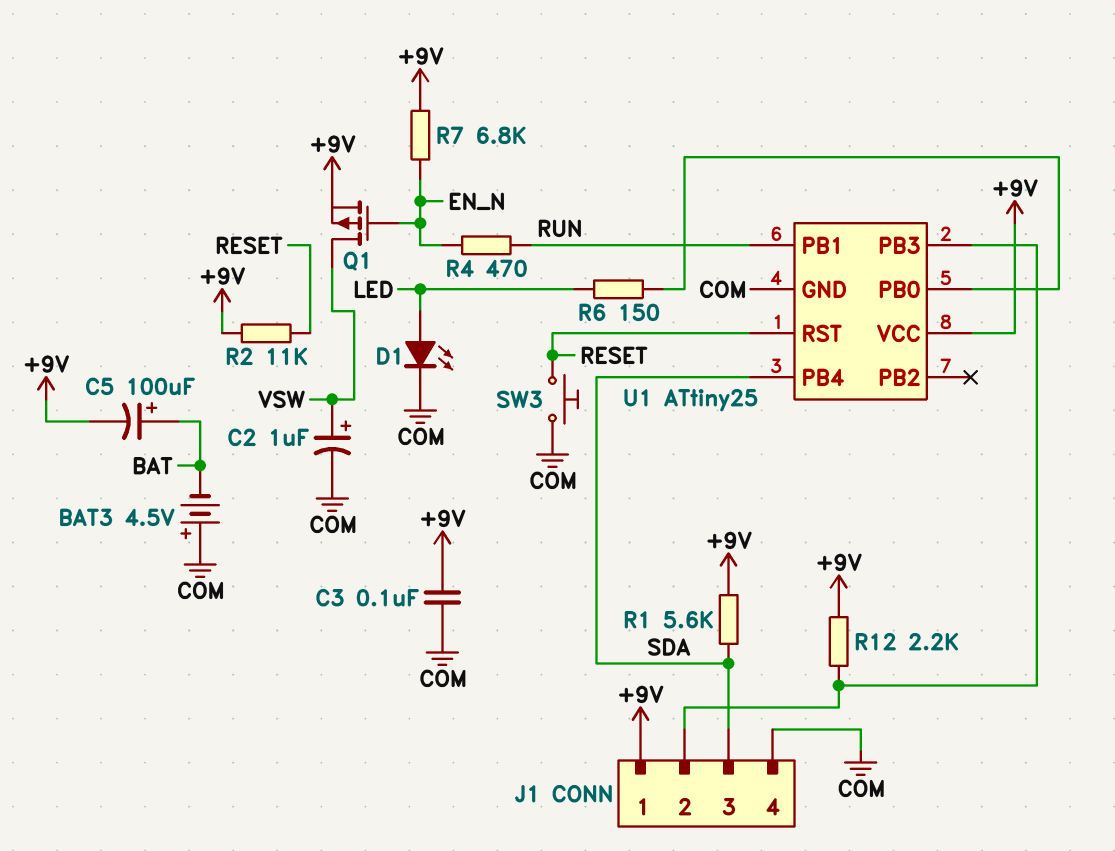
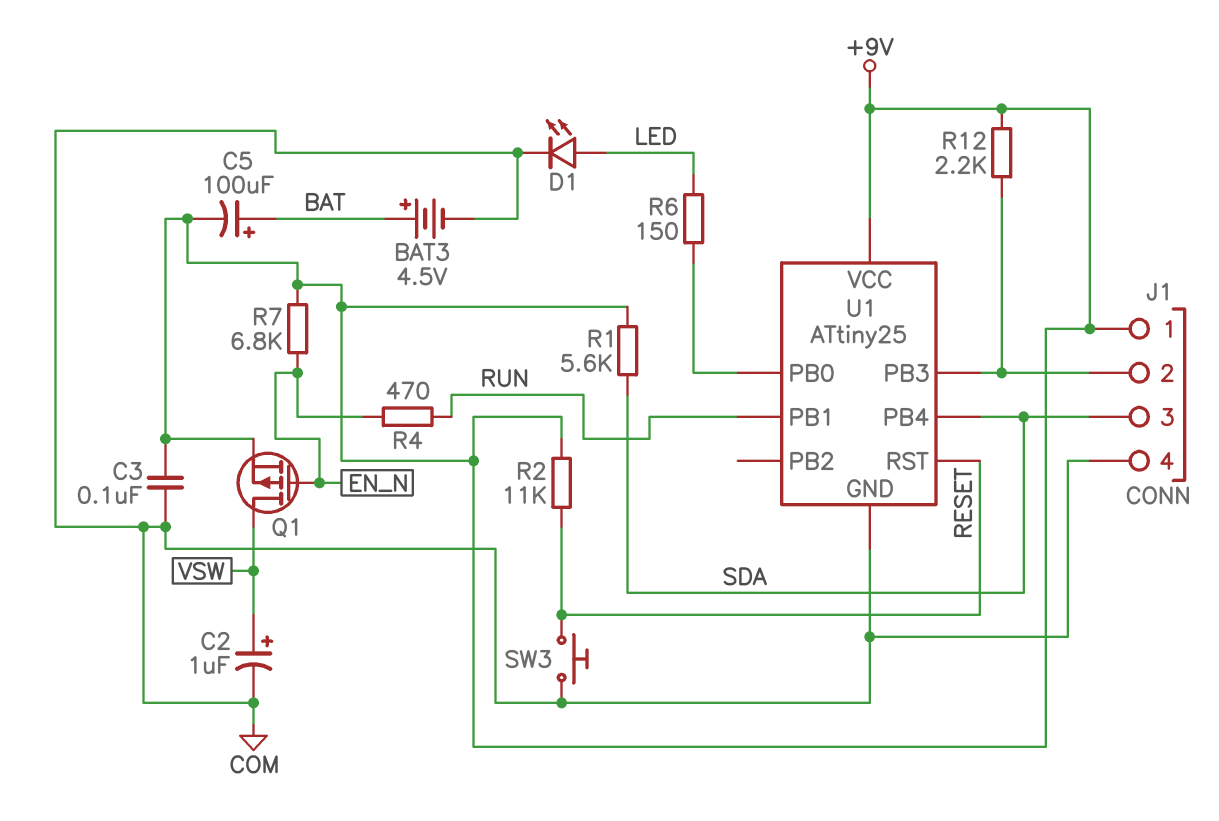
BAT3: 4.5V (plus COM, minus BAT) -> 4.5V (plus BAT, minus COM)

